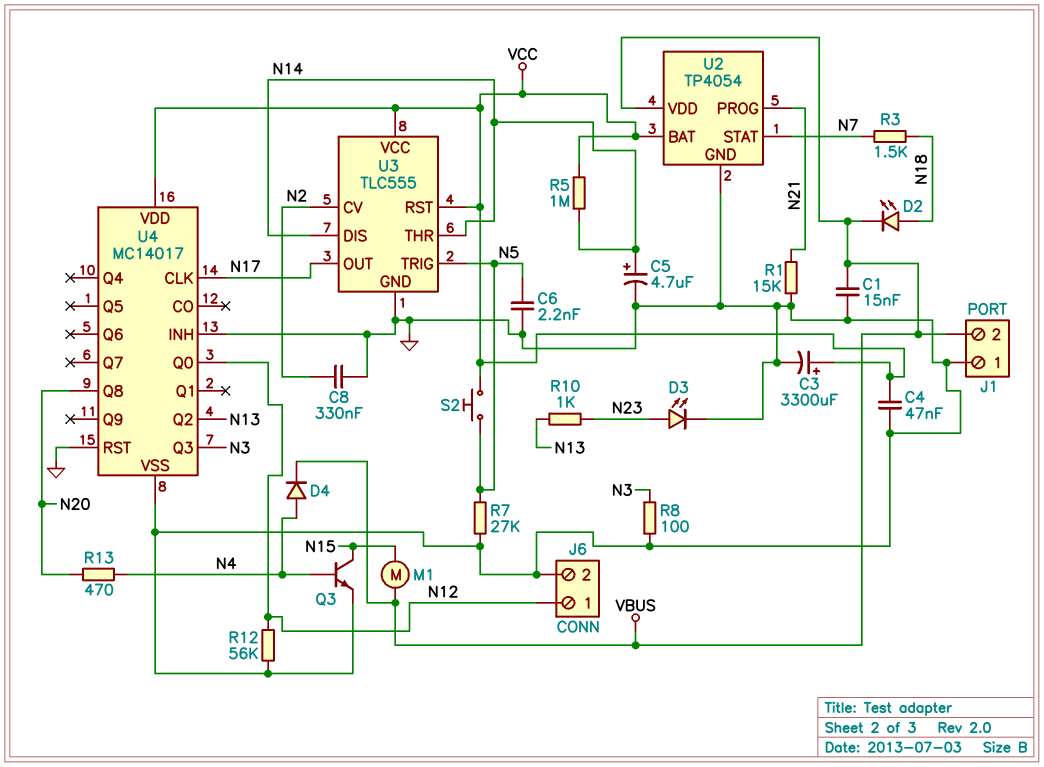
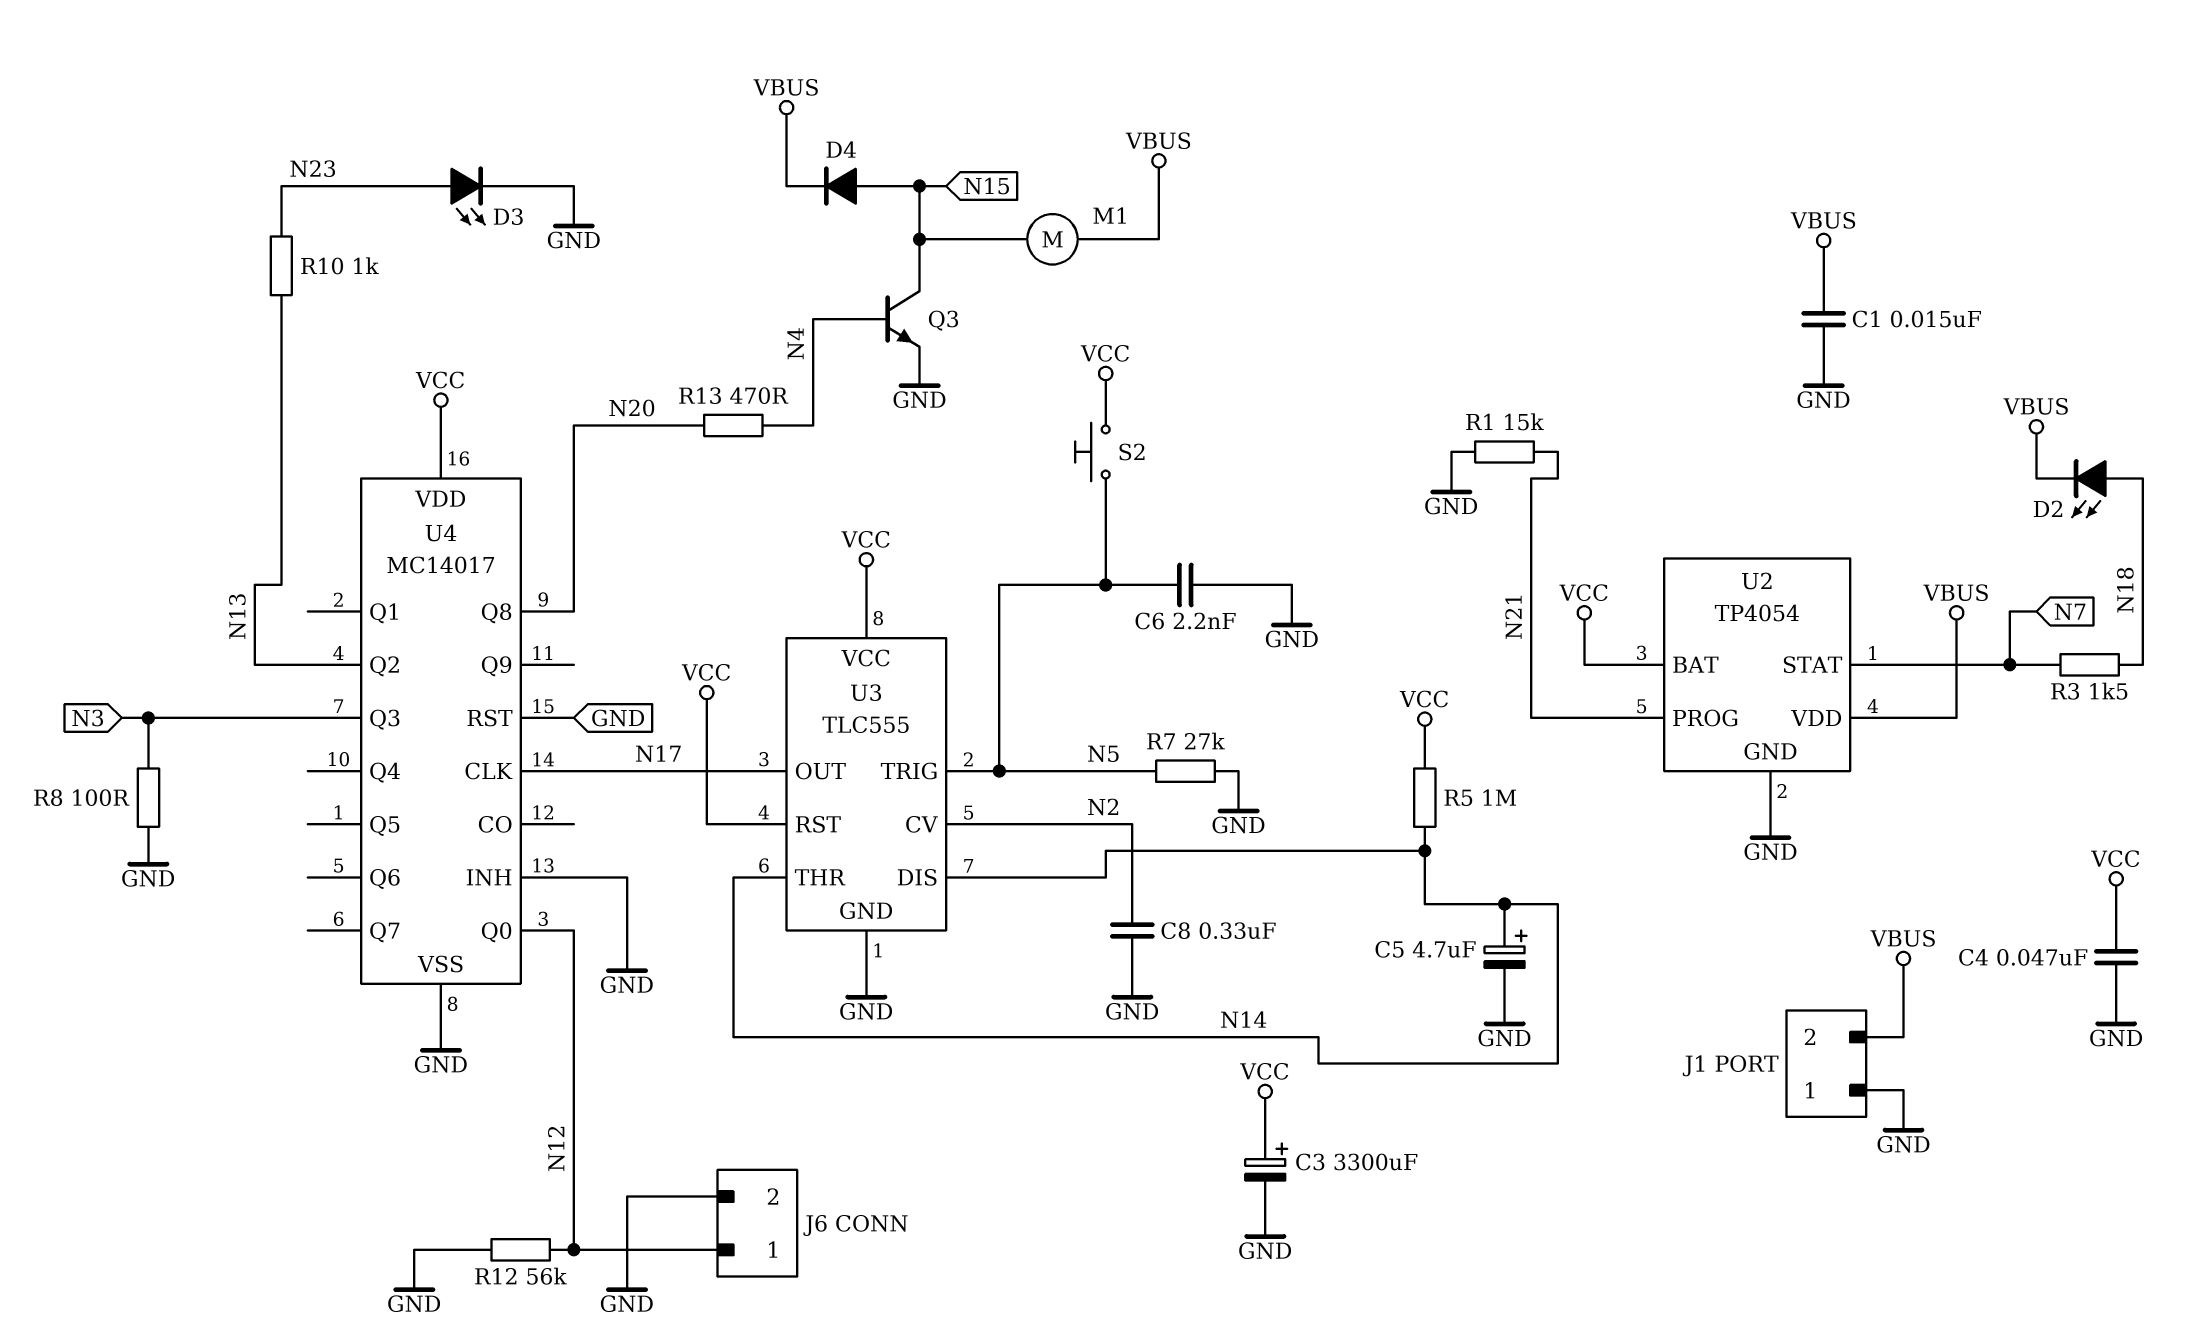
D4: diode (A N4, K VBUS) -> diode (A N15, K VBUS)

